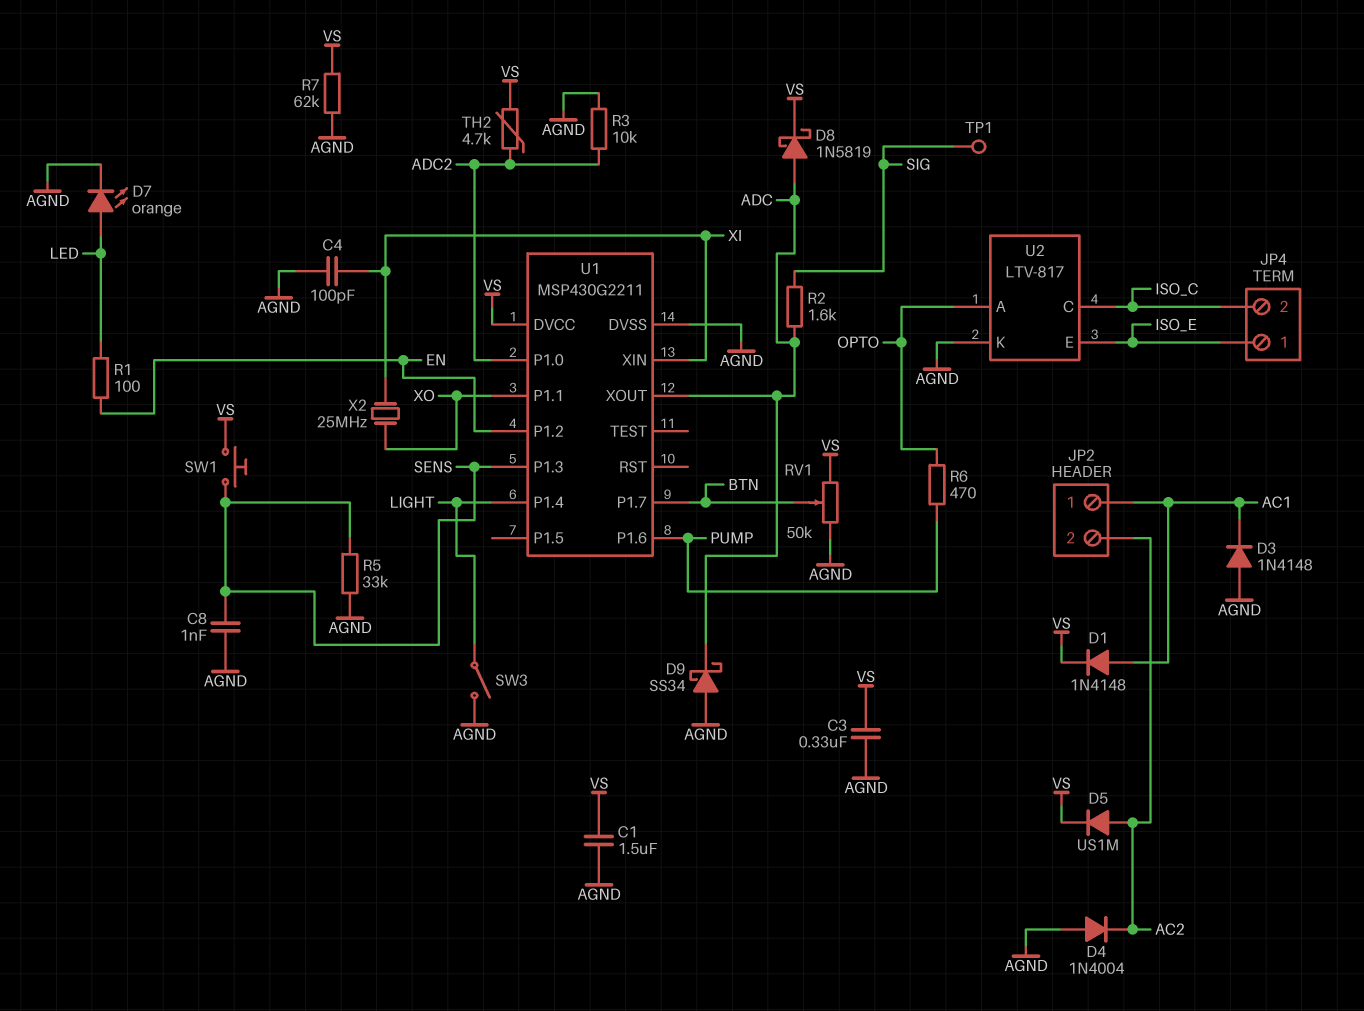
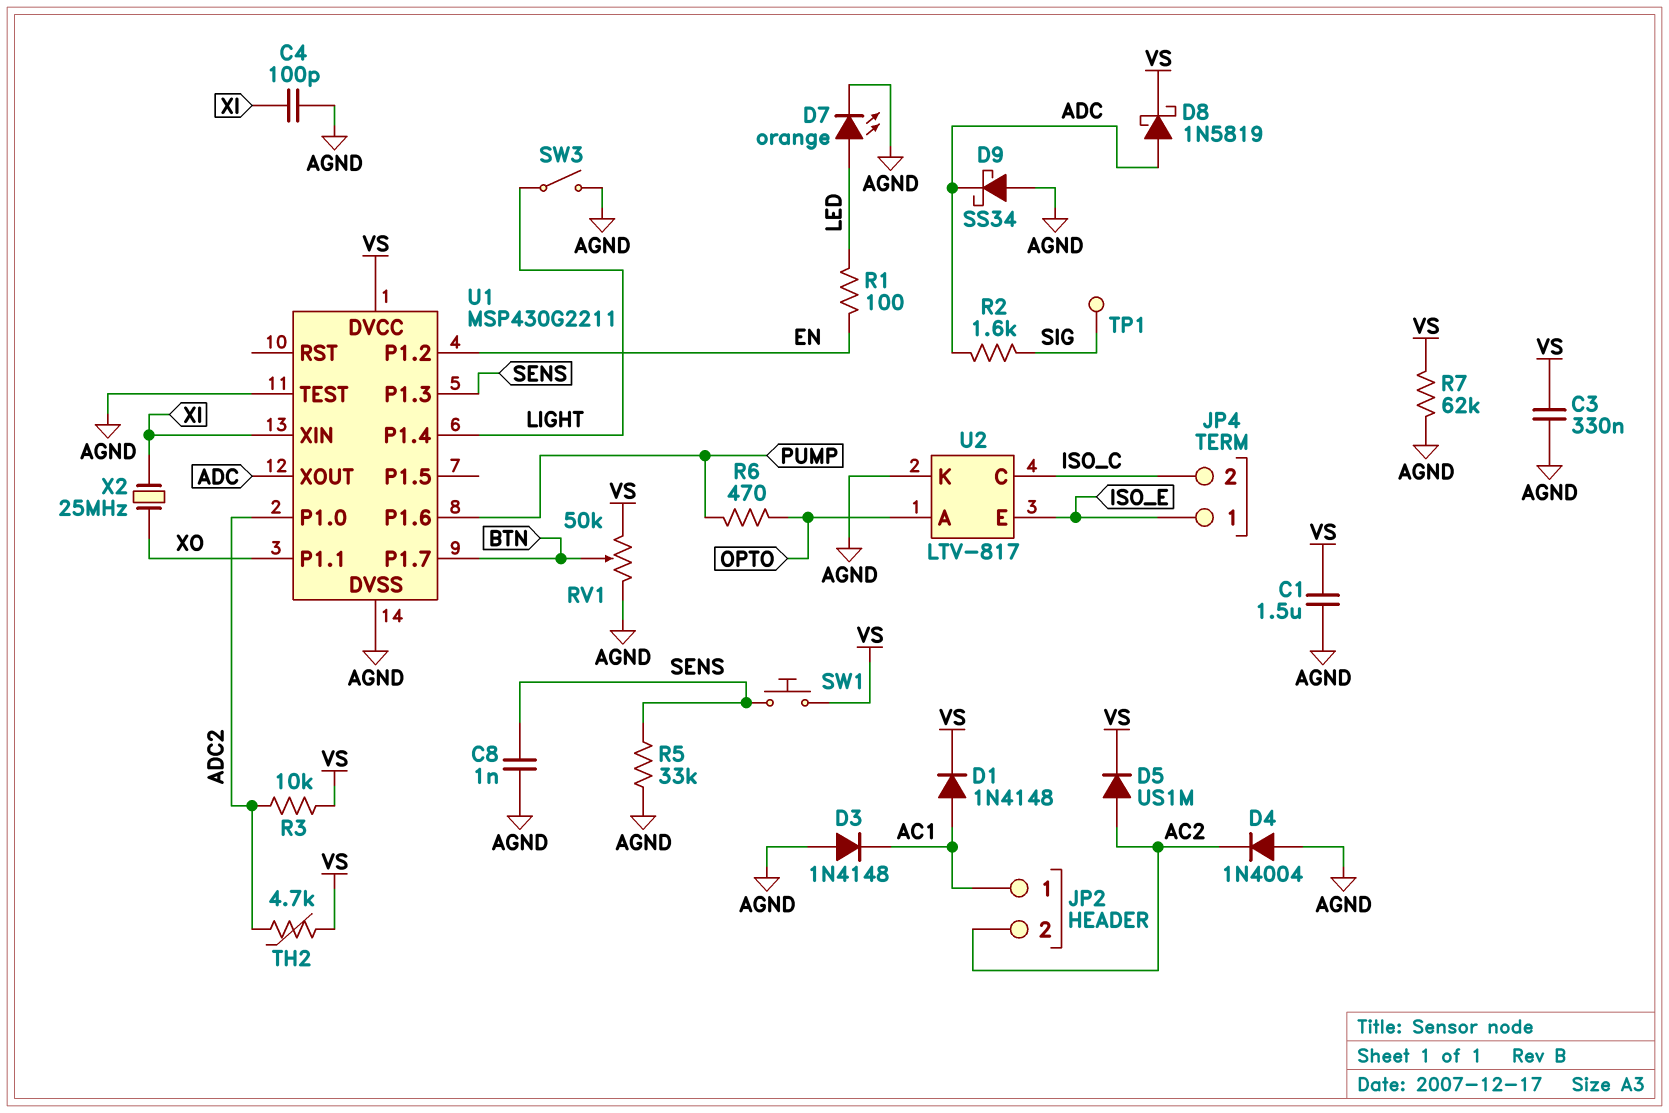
R3: 10k (ADC2, AGND) -> 10k (ADC2, VS)
U1 pin TEST: none -> AGND

